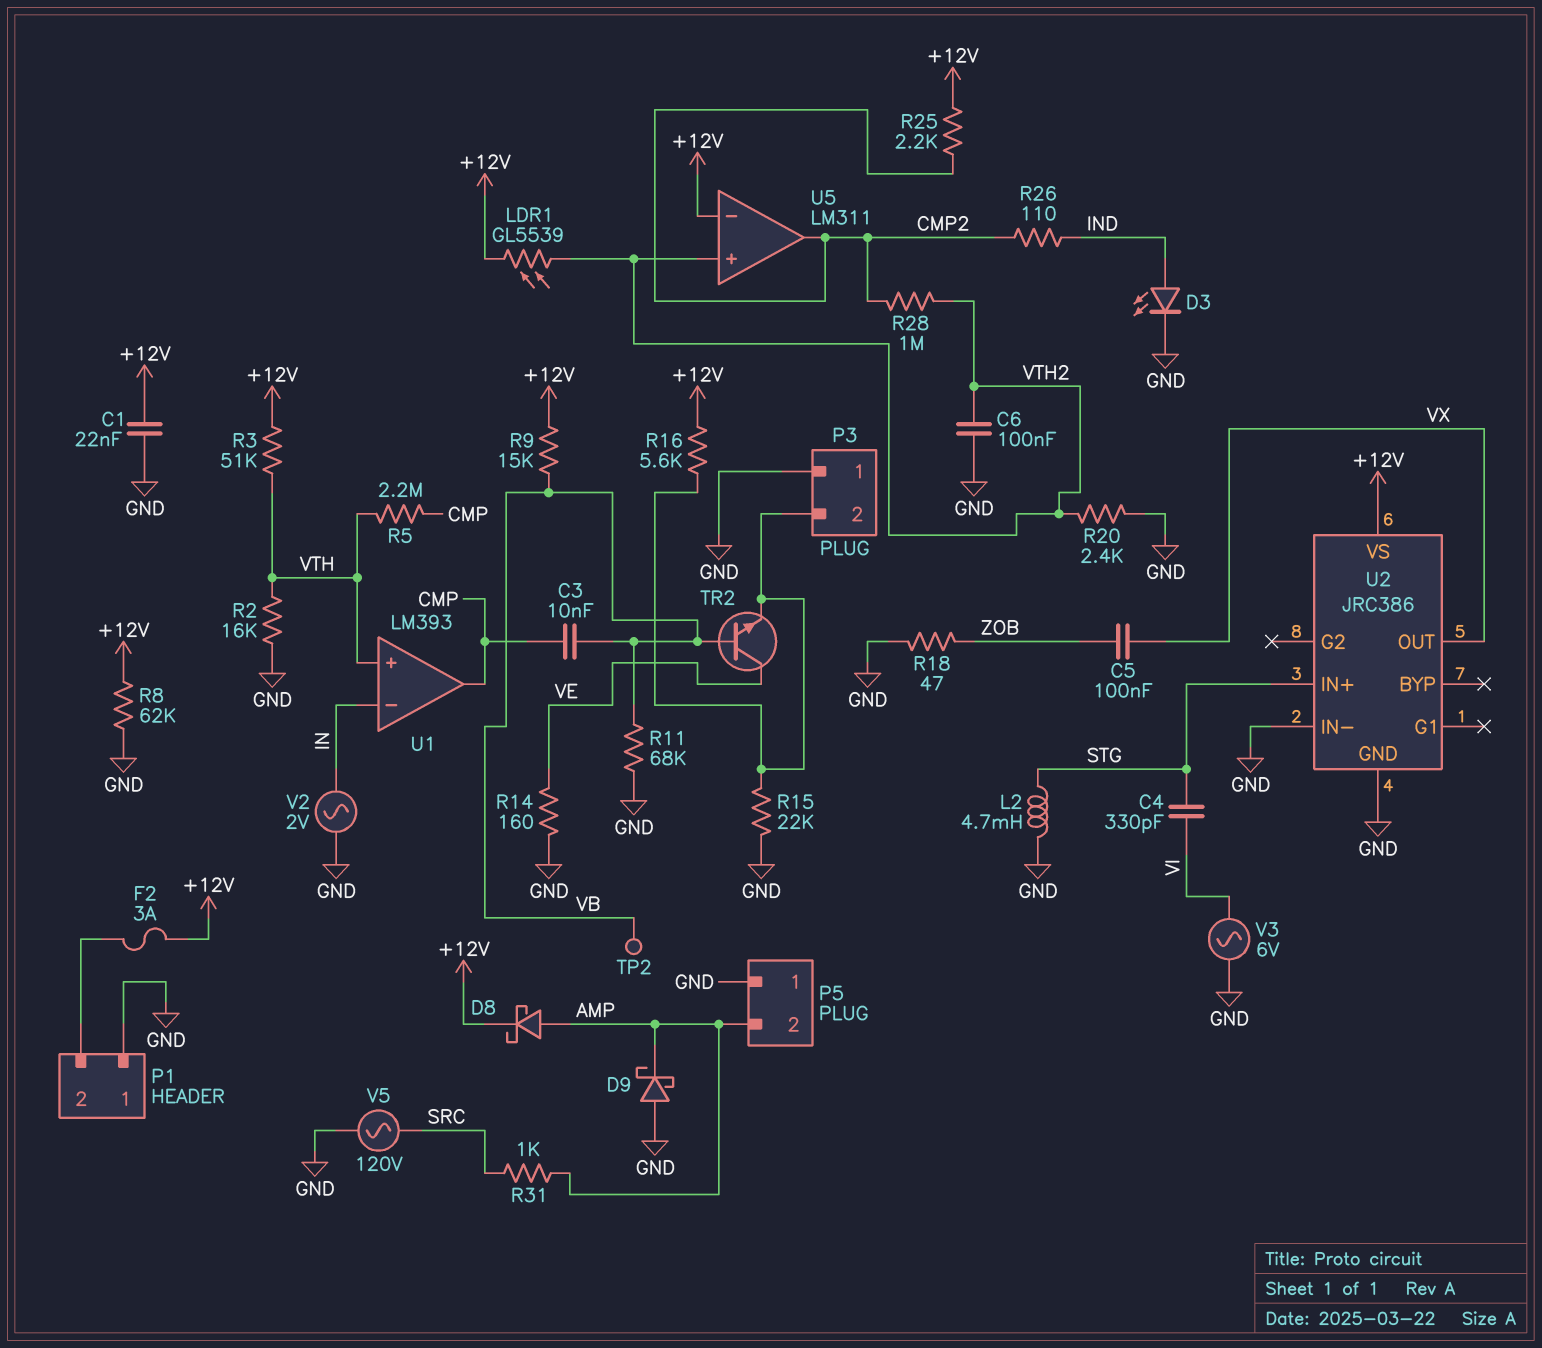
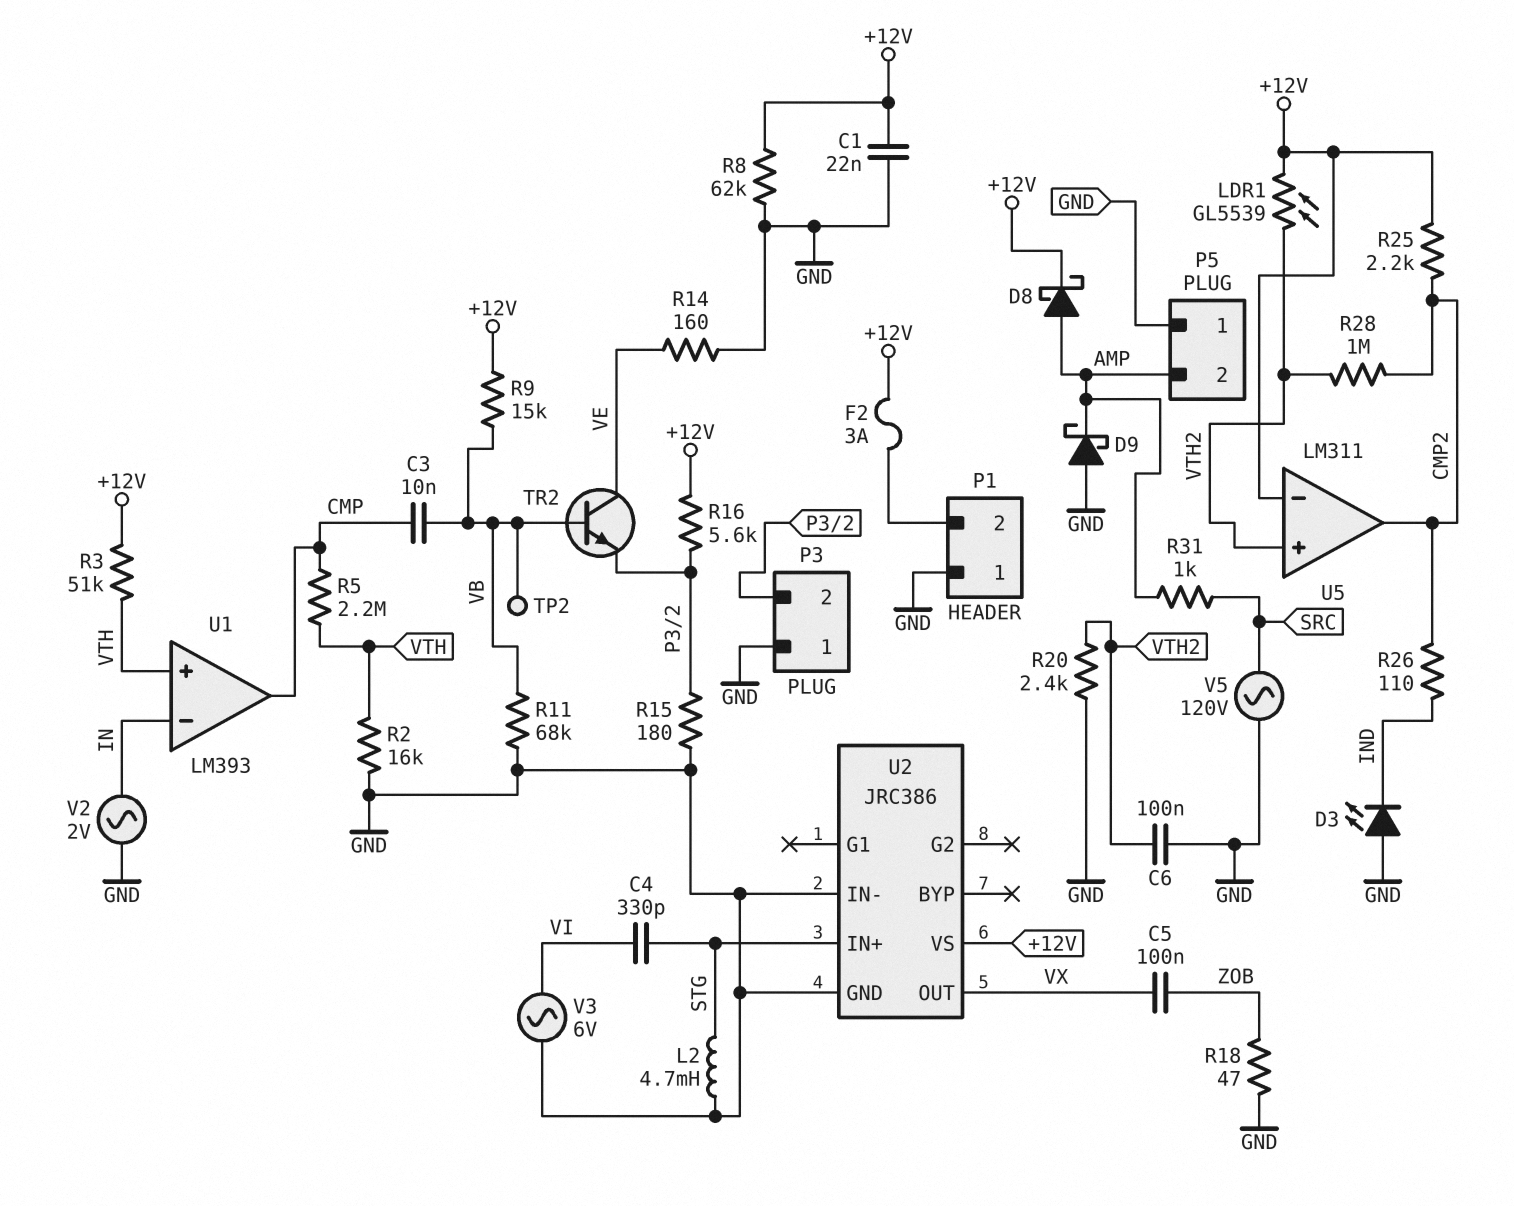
D3: LED (A IND, K GND) -> LED (A GND, K IND)
R15: 22k (GND, P3/2) -> 180 (GND, P3/2)

